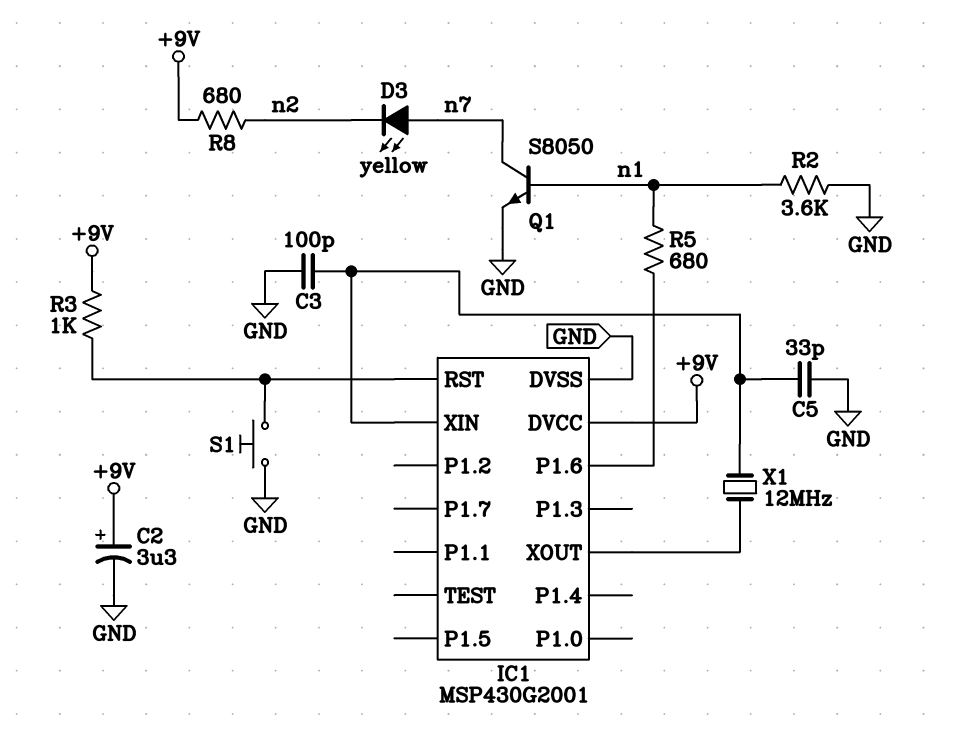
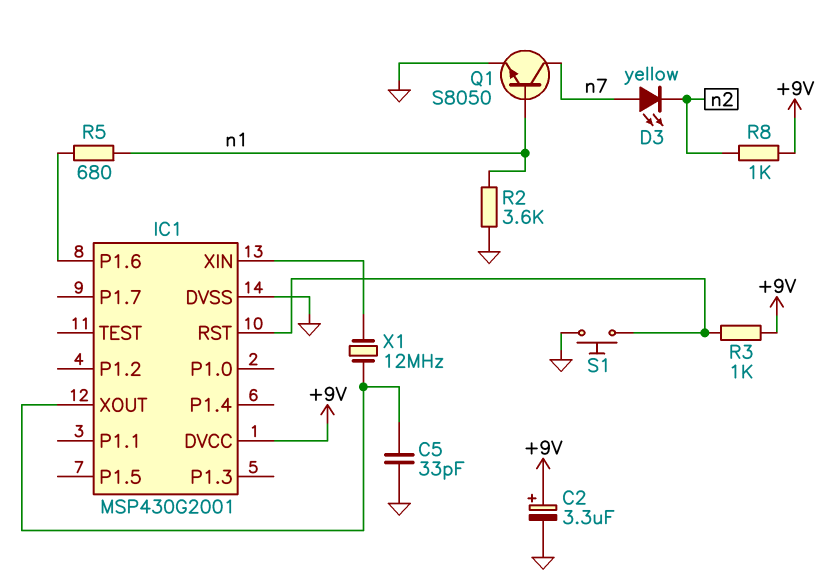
C3: 100pF (GND, IC1/XIN) -> none
C5: 33pF (GND, IC1/XIN) -> 33pF (GND, IC1/XOUT)
R8: 680 (+9V, n2) -> 1k (+9V, n2)

